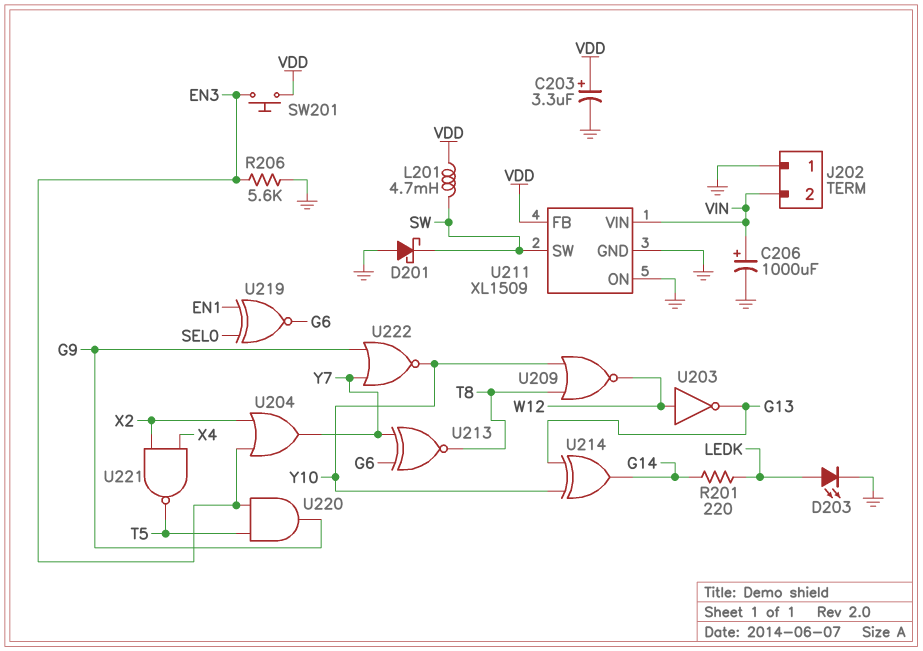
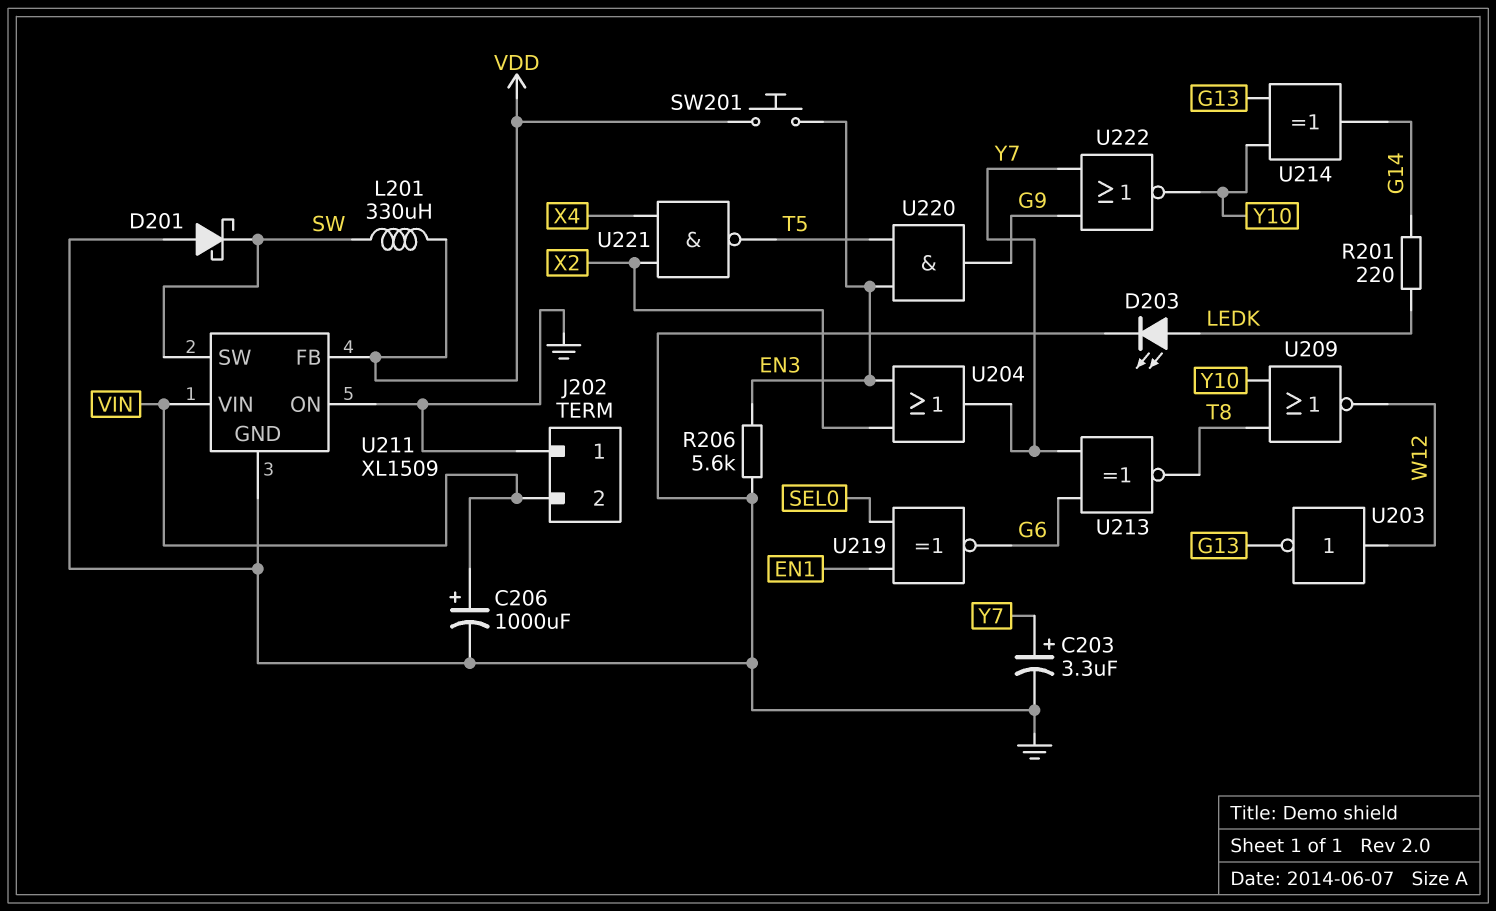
C203: 3.3uF (plus VDD, minus GND) -> 3.3uF (plus Y7, minus GND)
L201: 4.7mH (SW, VDD) -> 330uH (SW, VDD)

